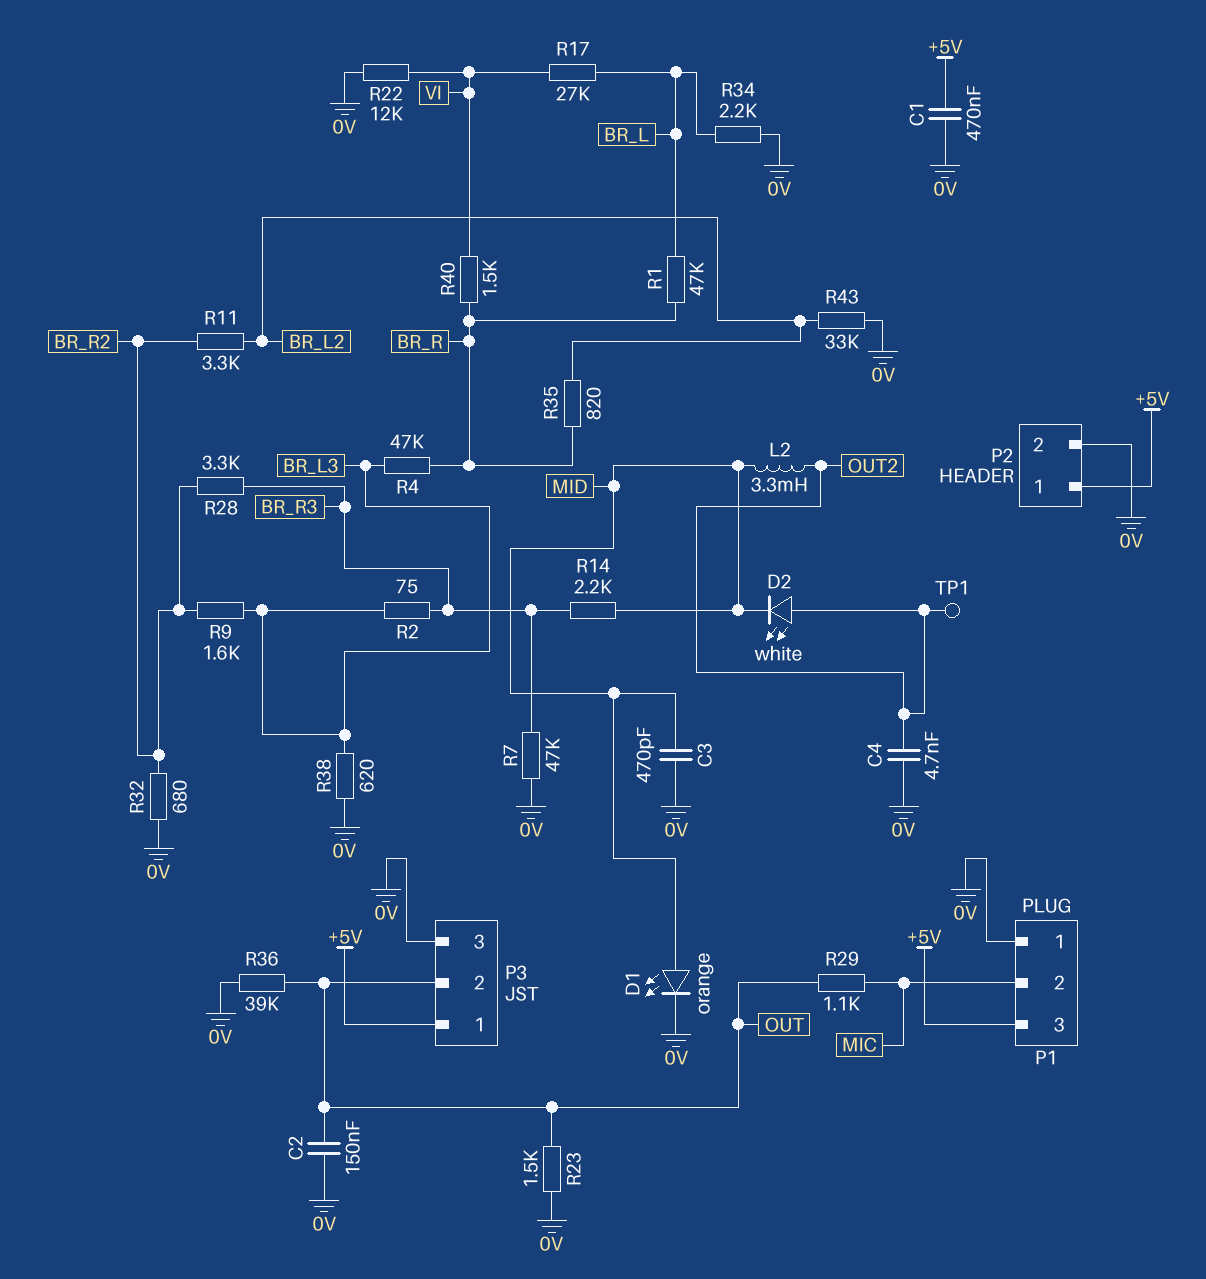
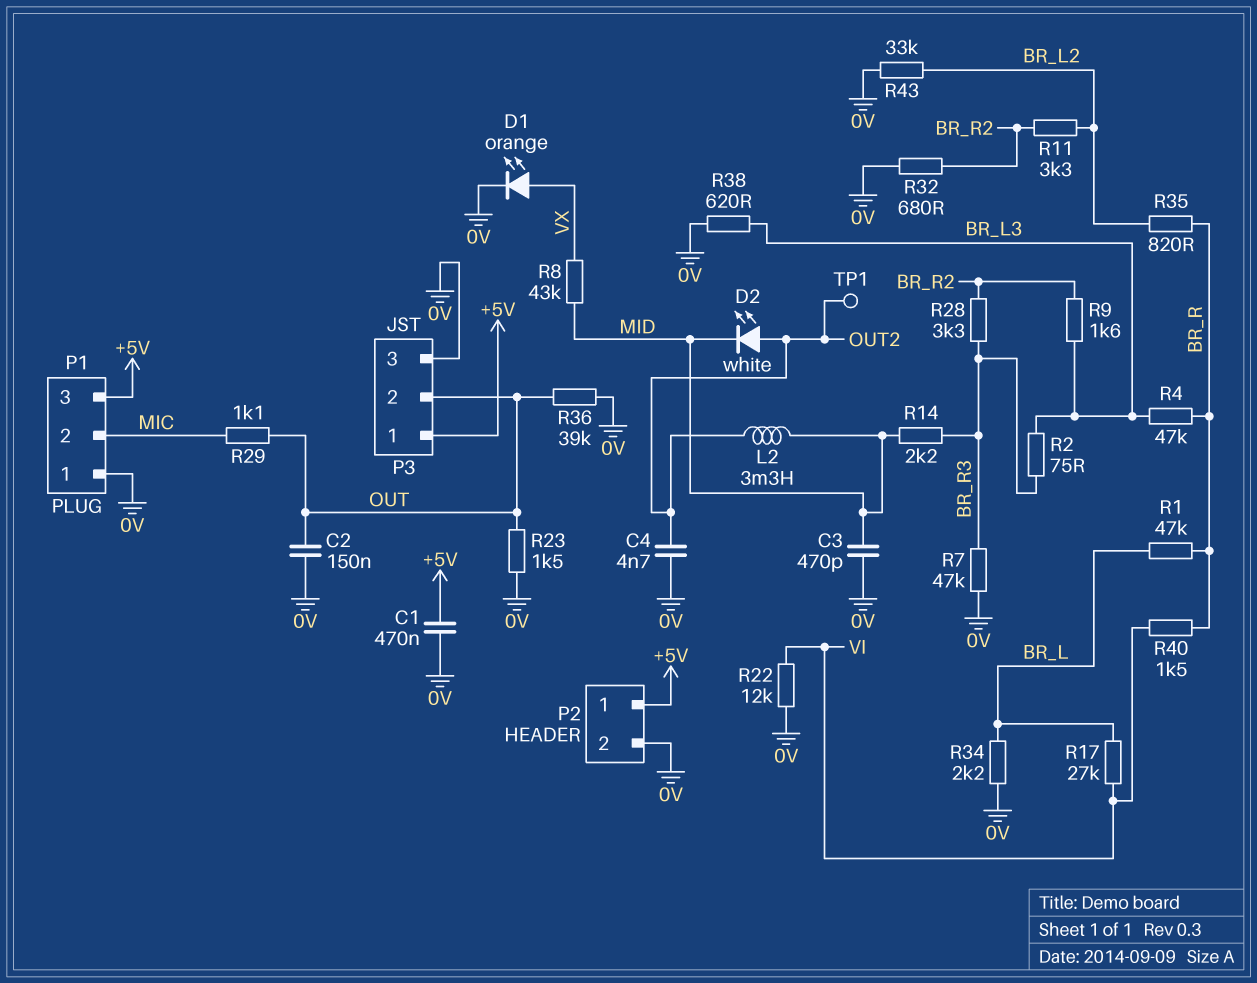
D1: LED orange (A MID, K 0V) -> LED orange (A VX, K 0V)
R8: none -> 43k (MID, VX)

